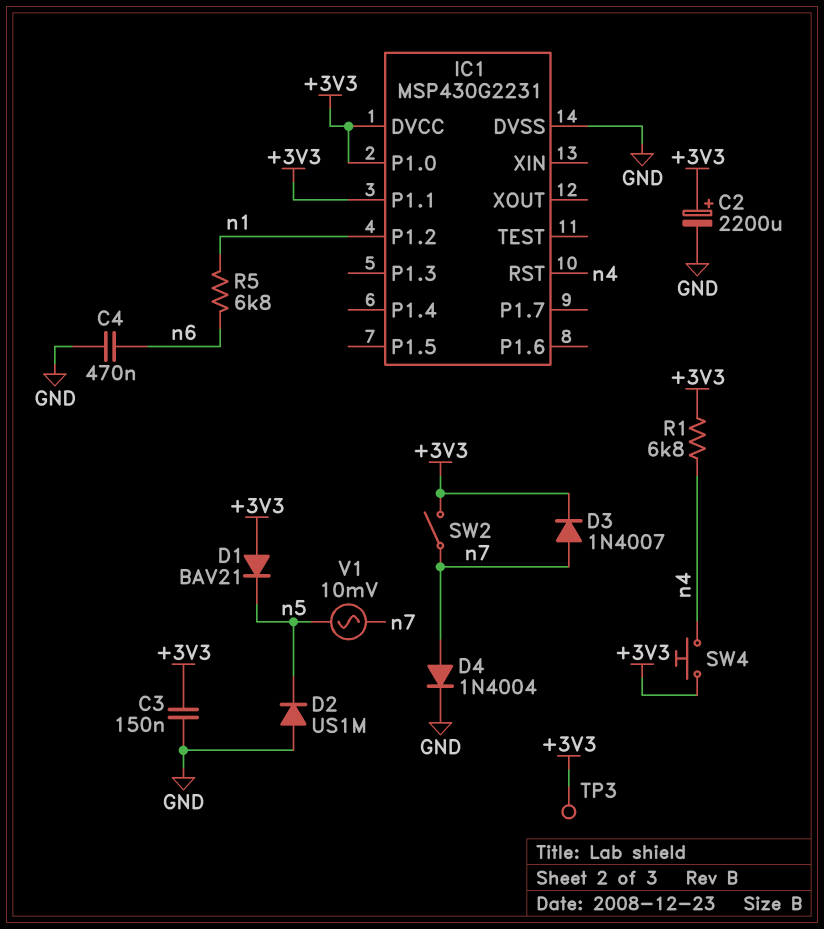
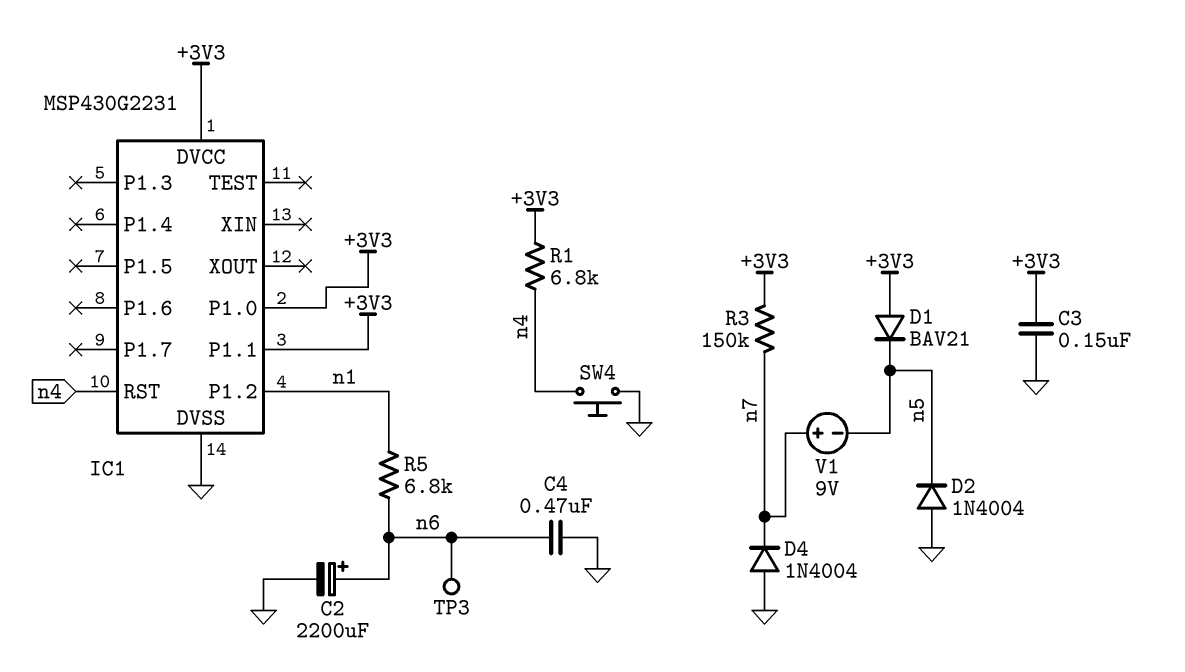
C2: 2200uF (plus +3V3, minus GND) -> 2200uF (plus n6, minus GND)
D2: diode US1M (A GND, K n5) -> diode 1N4004 (A GND, K n5)
D3: diode 1N4007 (A n7, K +3V3) -> none
D4: diode 1N4004 (A n7, K GND) -> diode 1N4004 (A GND, K n7)
R3: none -> 150k (+3V3, n7)
SW2: switch (+3V3, n7) -> none
SW4: button (+3V3, n4) -> button (GND, n4)
TP3: test point (+3V3) -> test point (n6)
V1: AC 10mV (n5, n7) -> 9V (plus n7, minus n5)

